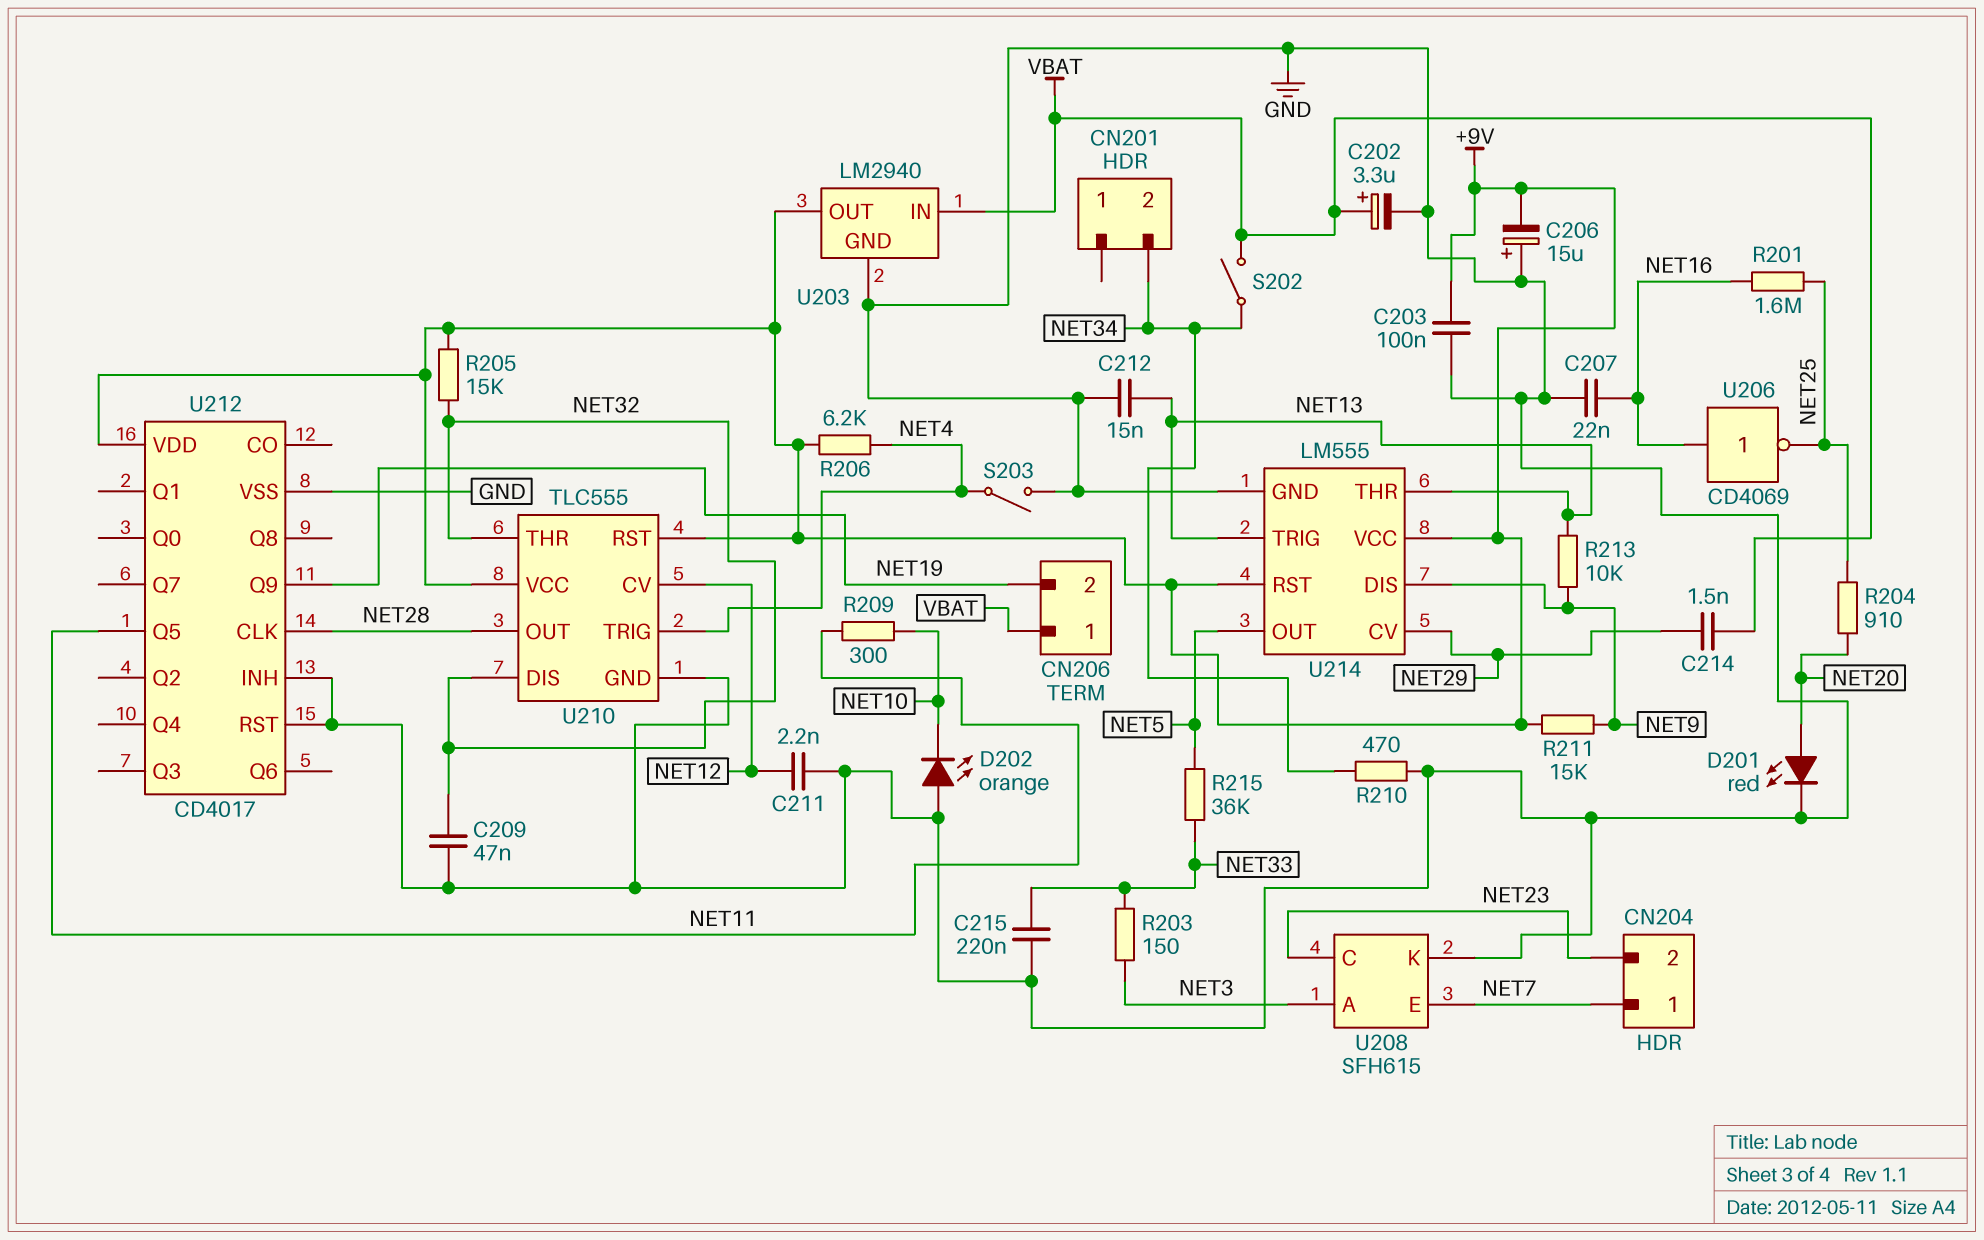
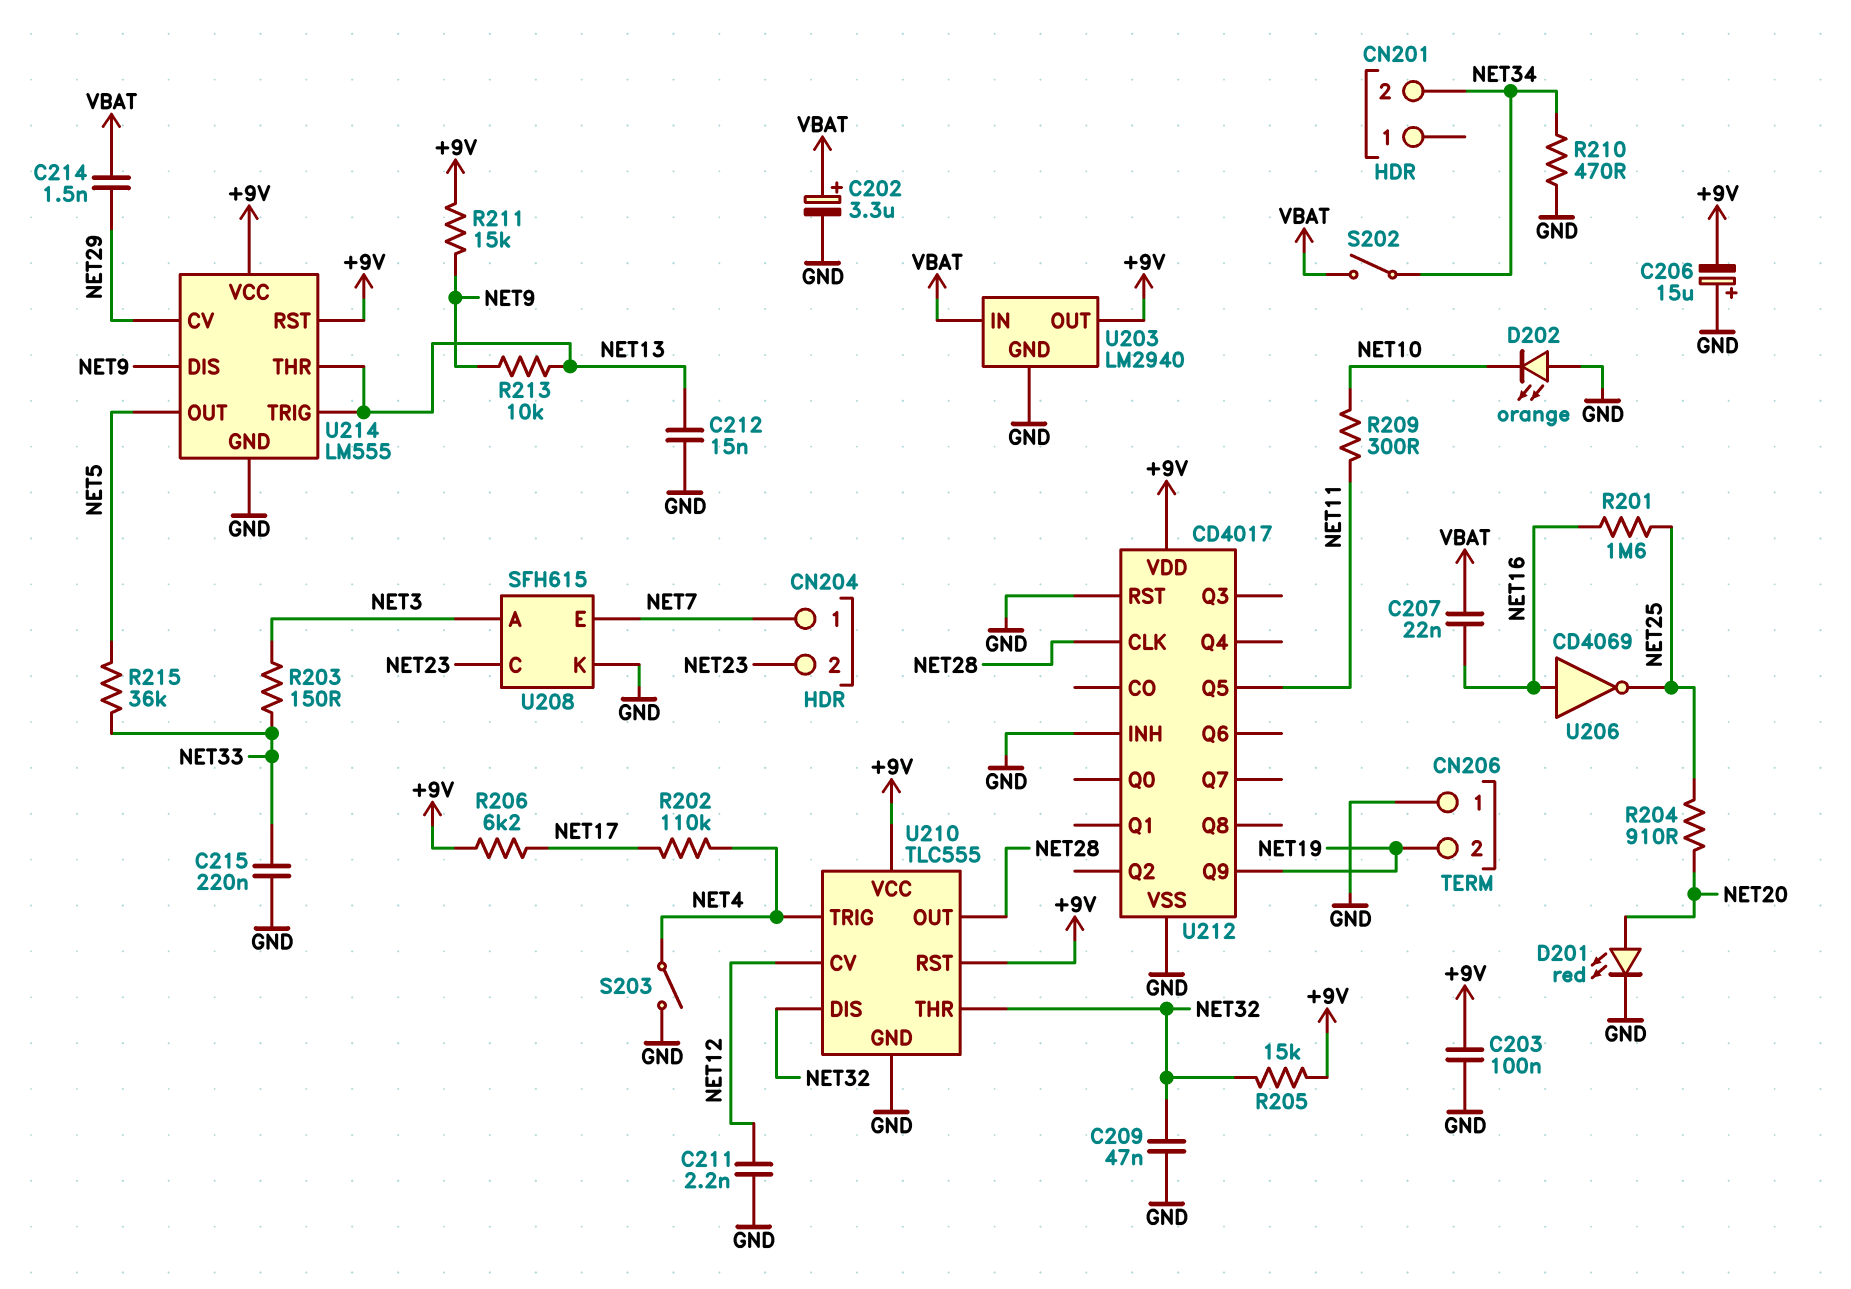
C207: 22nF (GND, NET16) -> 22nF (NET16, VBAT)
CN206 pin 1: VBAT -> GND
R202: none -> 110k (NET4, NET17)
R206: 6.2k (+9V, NET4) -> 6.2k (+9V, NET17)

